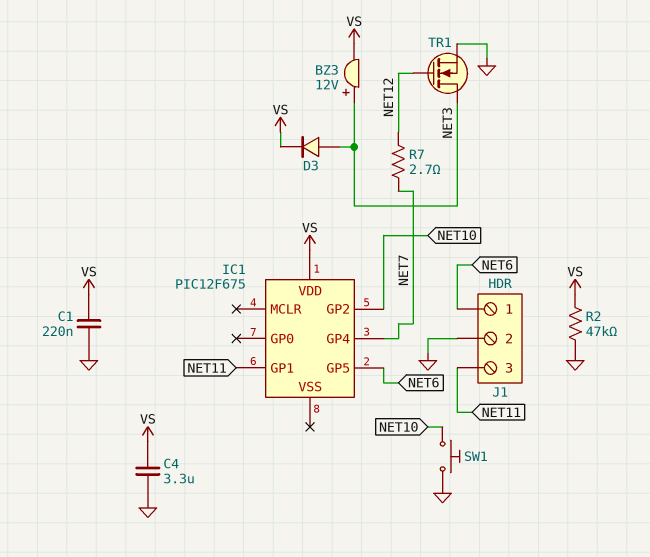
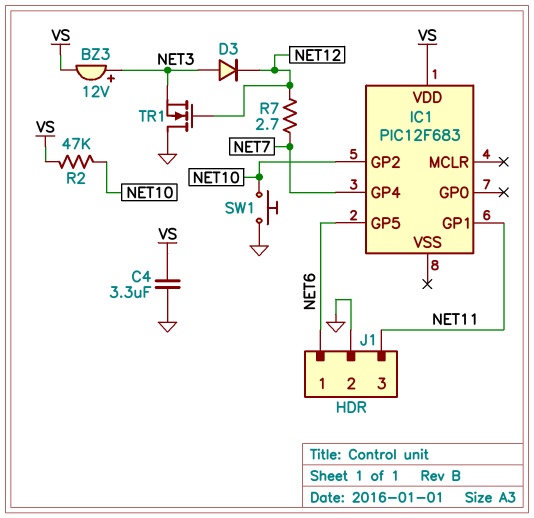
C1: 220nF (GND, VS) -> none
D3: diode (A NET3, K VS) -> diode (A NET3, K NET12)
IC1: PIC12F675 -> PIC12F683
R2: 47k (GND, VS) -> 47k (NET10, VS)
TR1: NMOS (G NET12, D NET3, S GND) -> NMOS (G NET12, D GND, S NET3)

